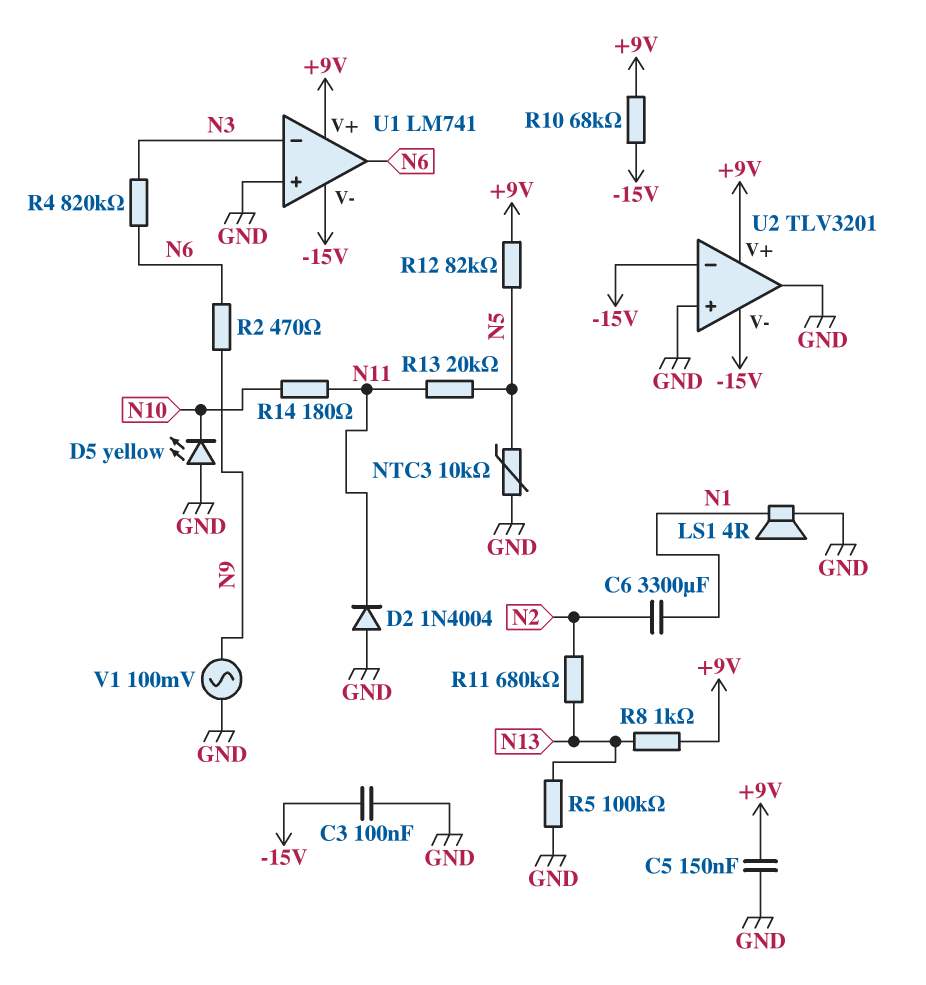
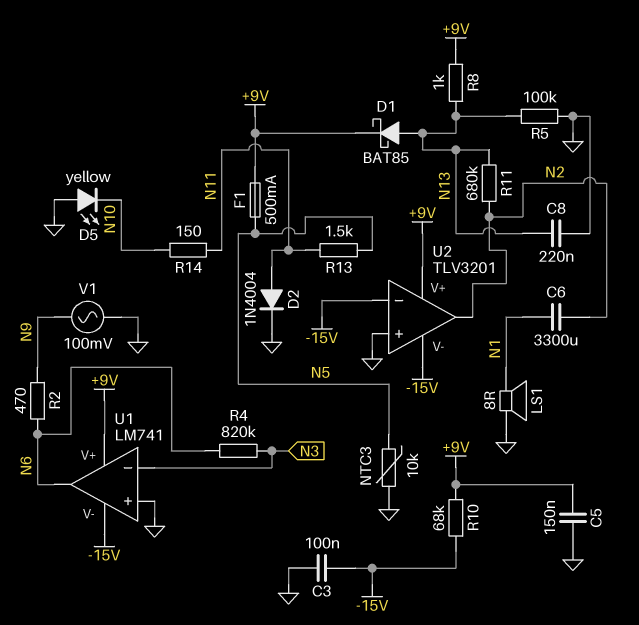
C8: none -> 220nF (GND, N13)
D1: none -> schottky BAT85 (A N13, K +9V)
D2: diode 1N4004 (A GND, K N11) -> diode 1N4004 (A N11, K GND)
F1: none -> 500mA (+9V, N5)
LS1: speaker 4R (GND, N1) -> speaker 8R (GND, N1)
R12: 82k (+9V, N5) -> none
R13: 20k (N5, N11) -> 1.5k (N5, N11)
R14: 180 (N10, N11) -> 150 (N10, N11)
U2 pin out: GND -> N2

